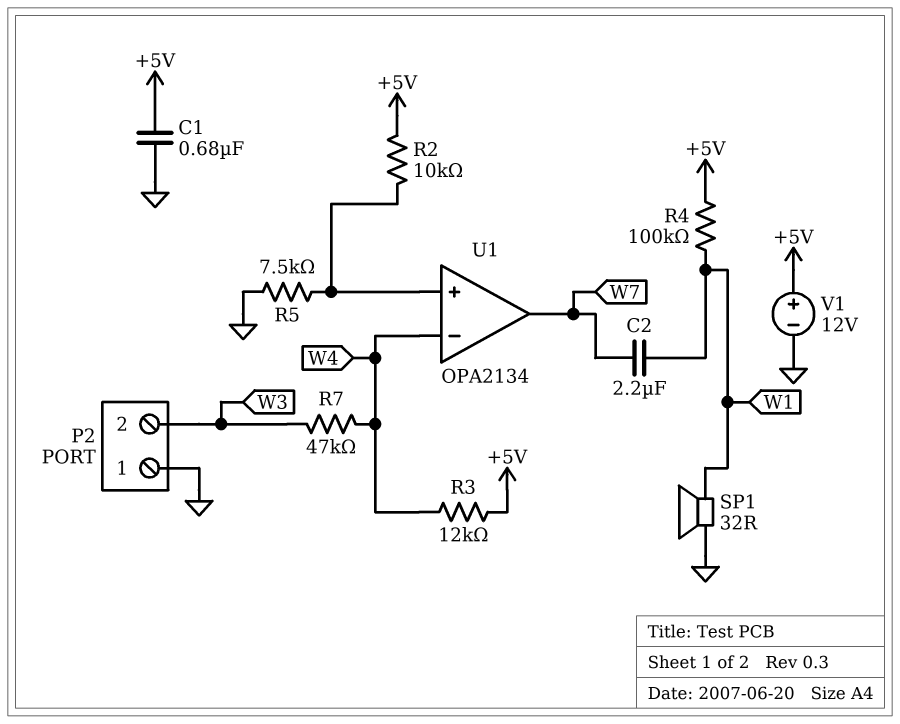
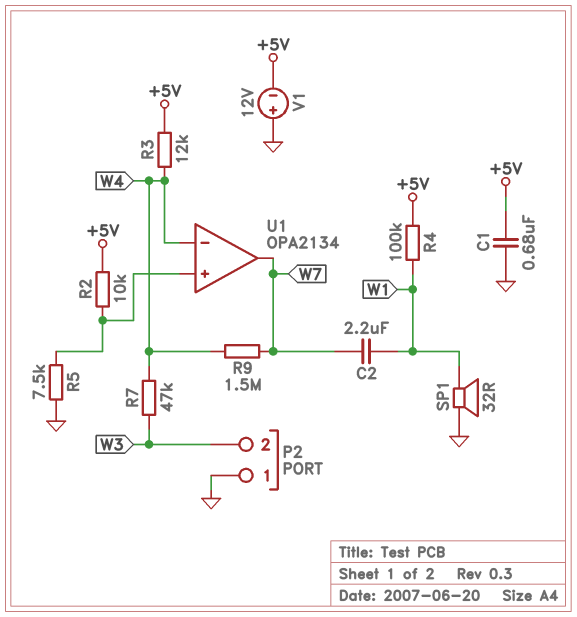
R9: none -> 1.5M (W4, W7)
V1: 12V (plus +5V, minus GND) -> 12V (plus GND, minus +5V)

